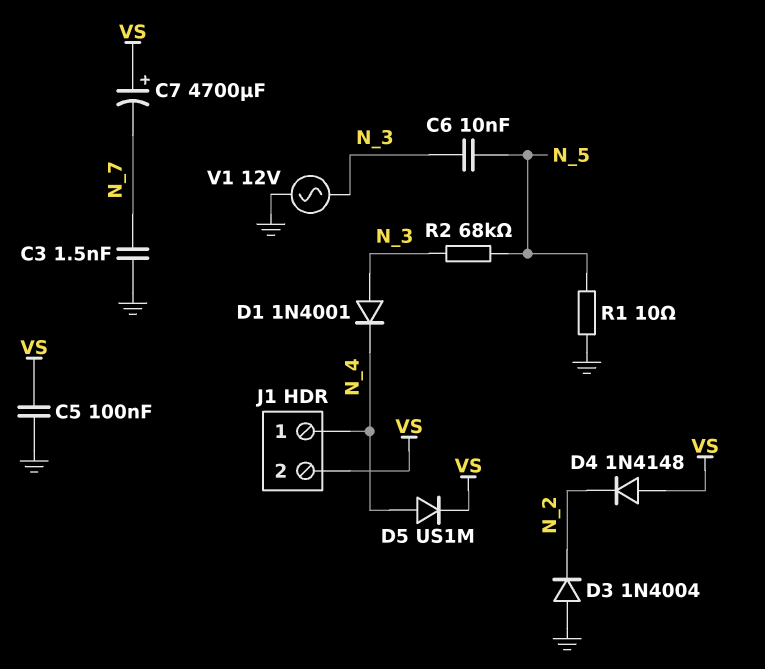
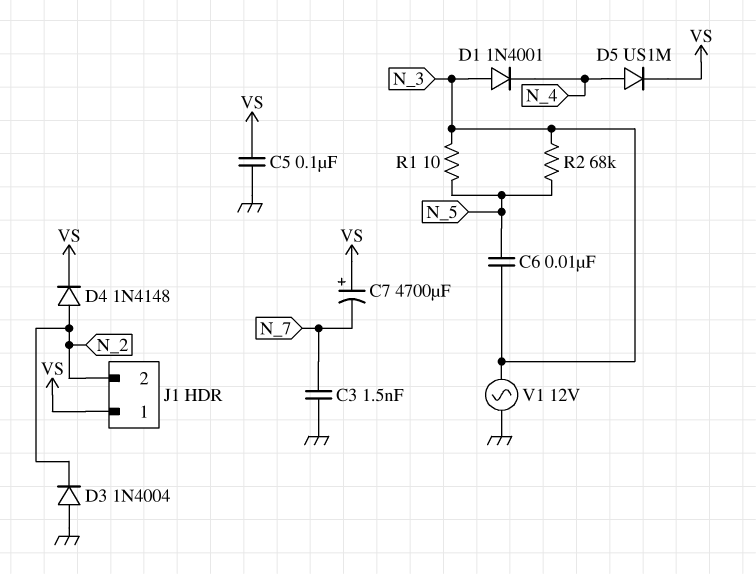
D4: diode 1N4148 (A VS, K N_2) -> diode 1N4148 (A N_2, K VS)
J1 pin 1: N_4 -> VS
J1 pin 2: VS -> N_2
R1: 10 (GND, N_5) -> 10 (N_3, N_5)

